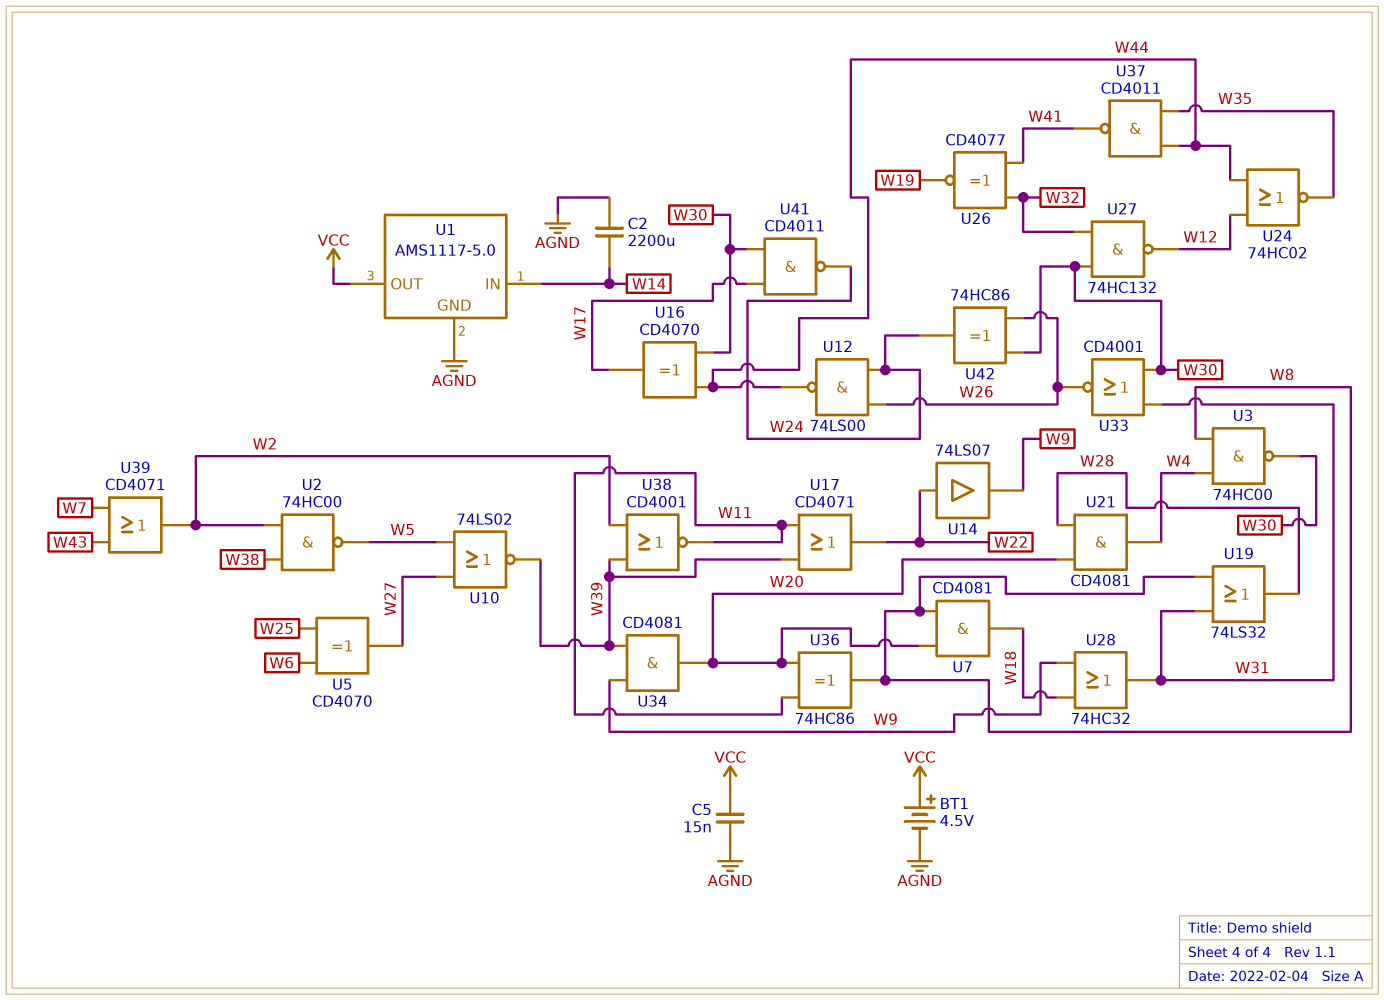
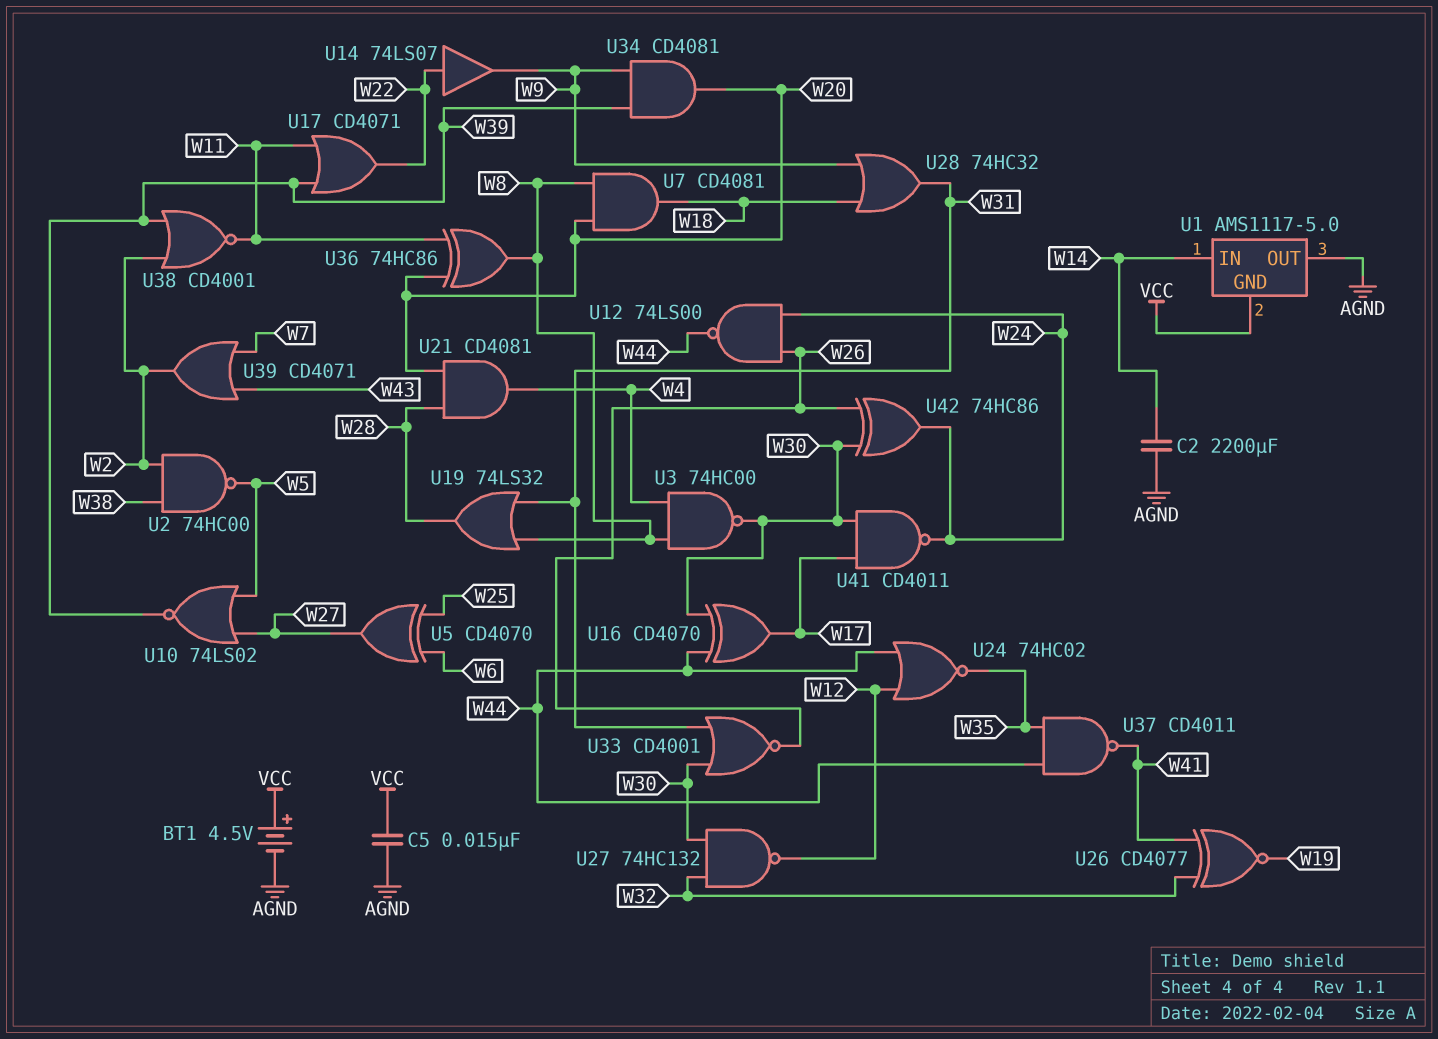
U1 pin GND: AGND -> VCC
U1 pin OUT: VCC -> AGND

